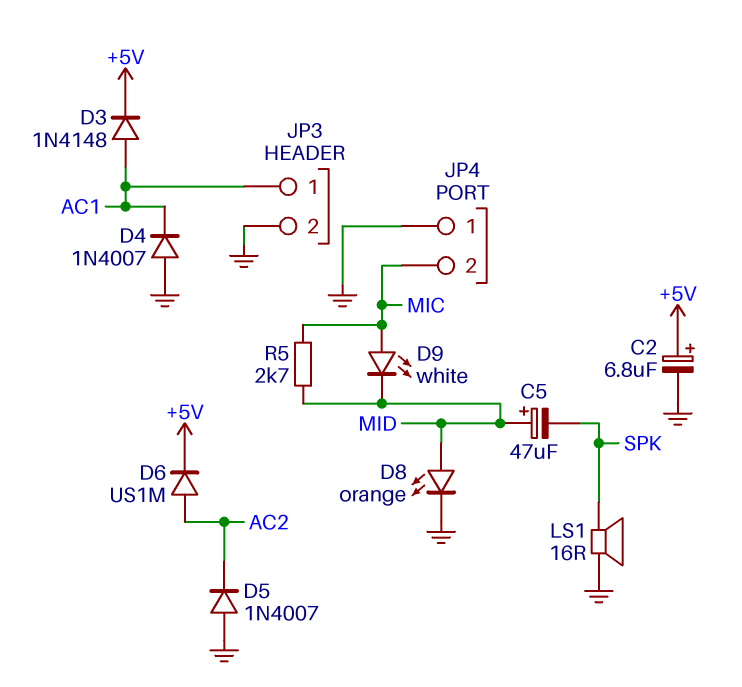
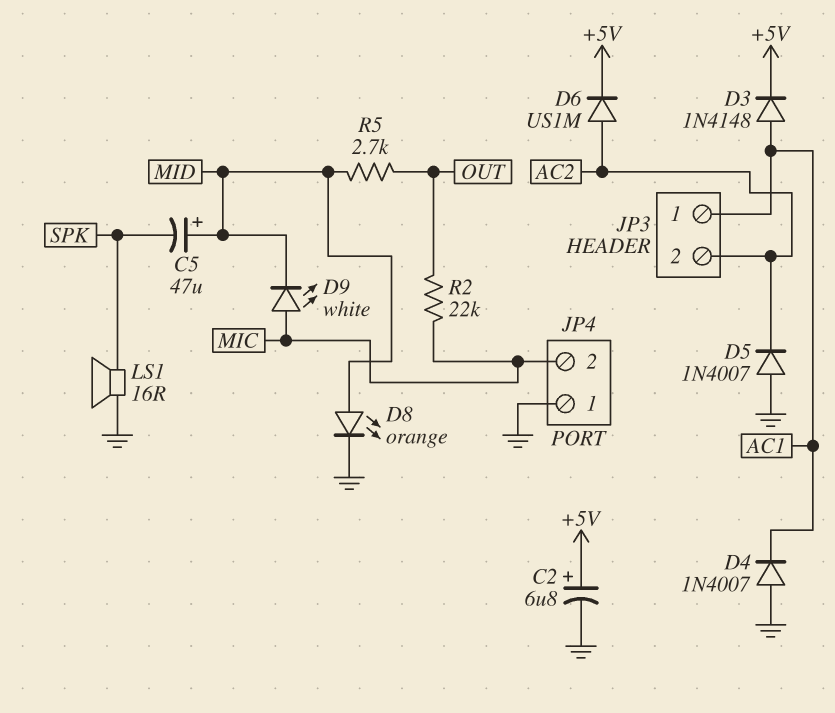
JP3 pin 2: GND -> AC2
R2: none -> 22k (MIC, OUT)
R5: 2.7k (MIC, MID) -> 2.7k (MID, OUT)

